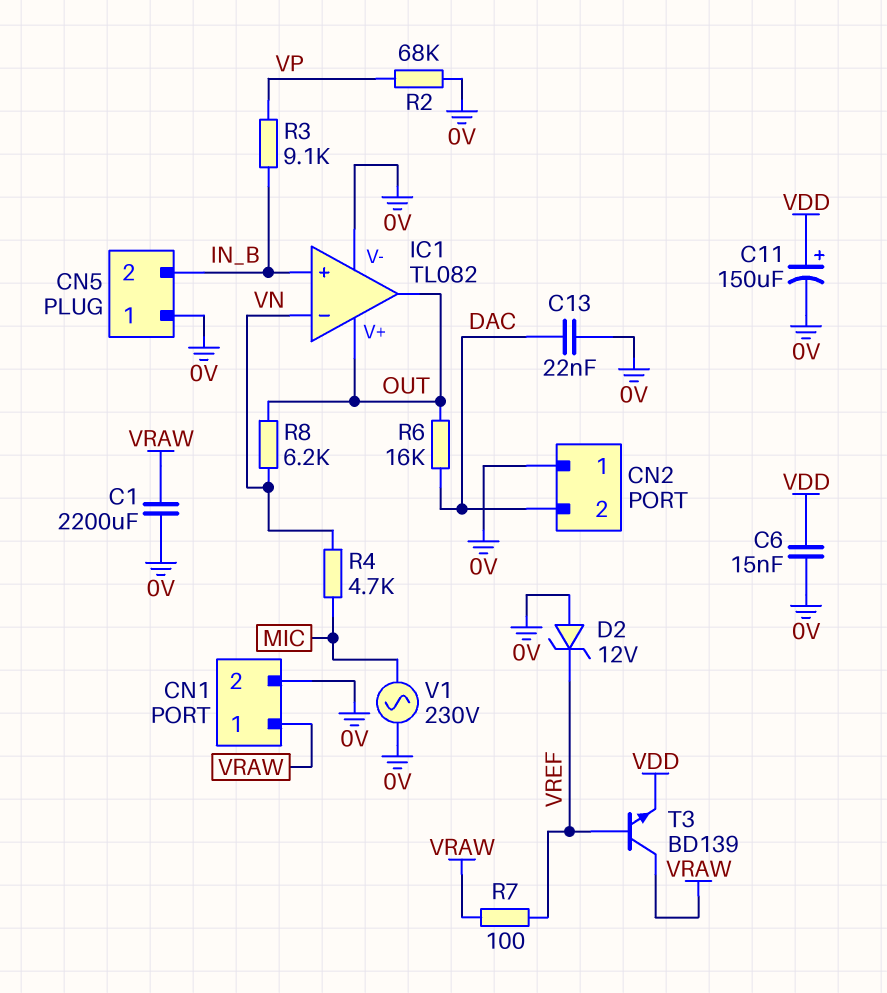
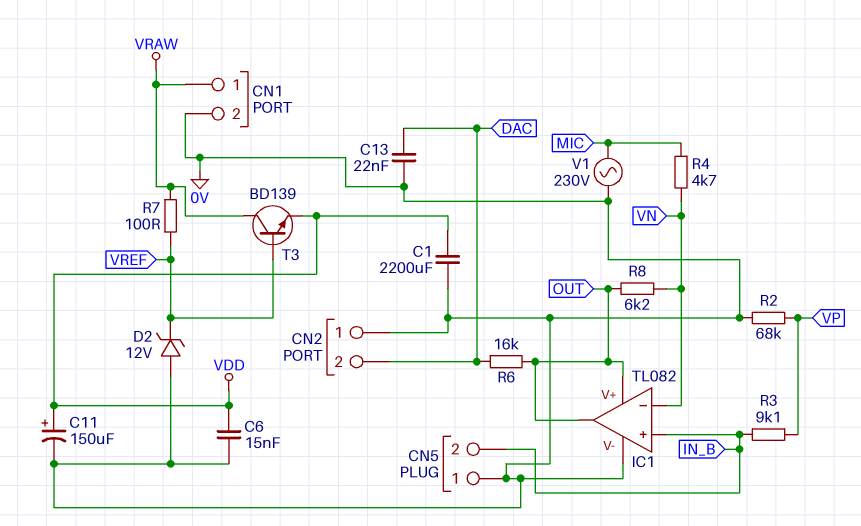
C1: 2200uF (0V, VRAW) -> 2200uF (0V, VDD)

